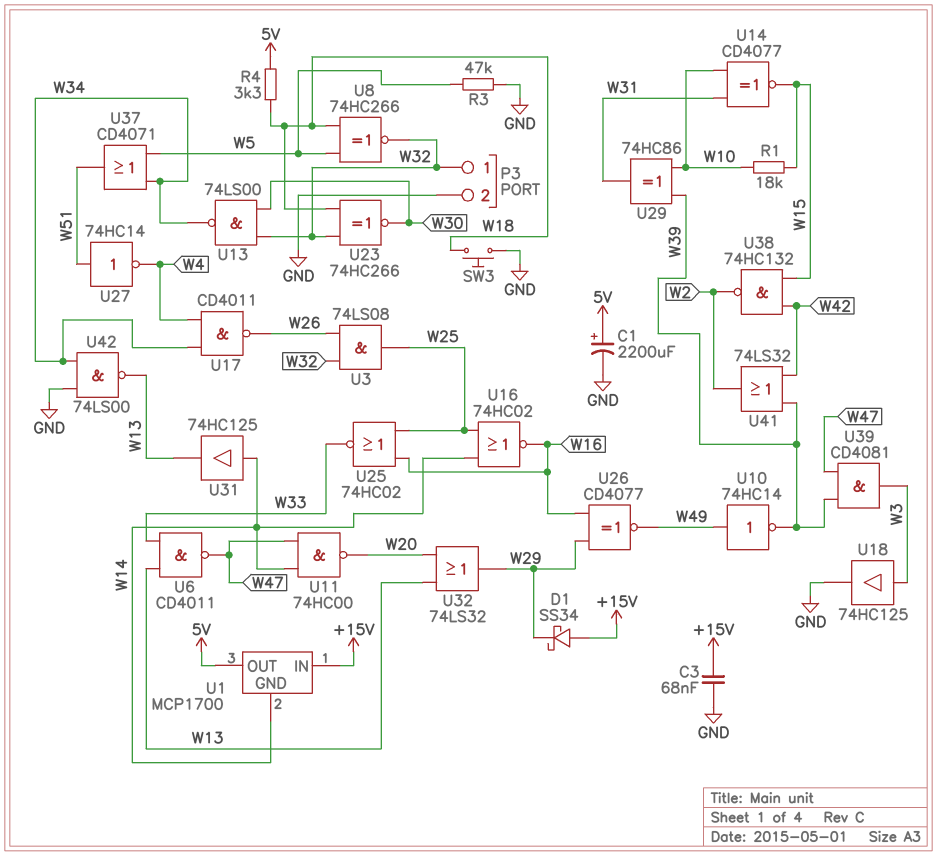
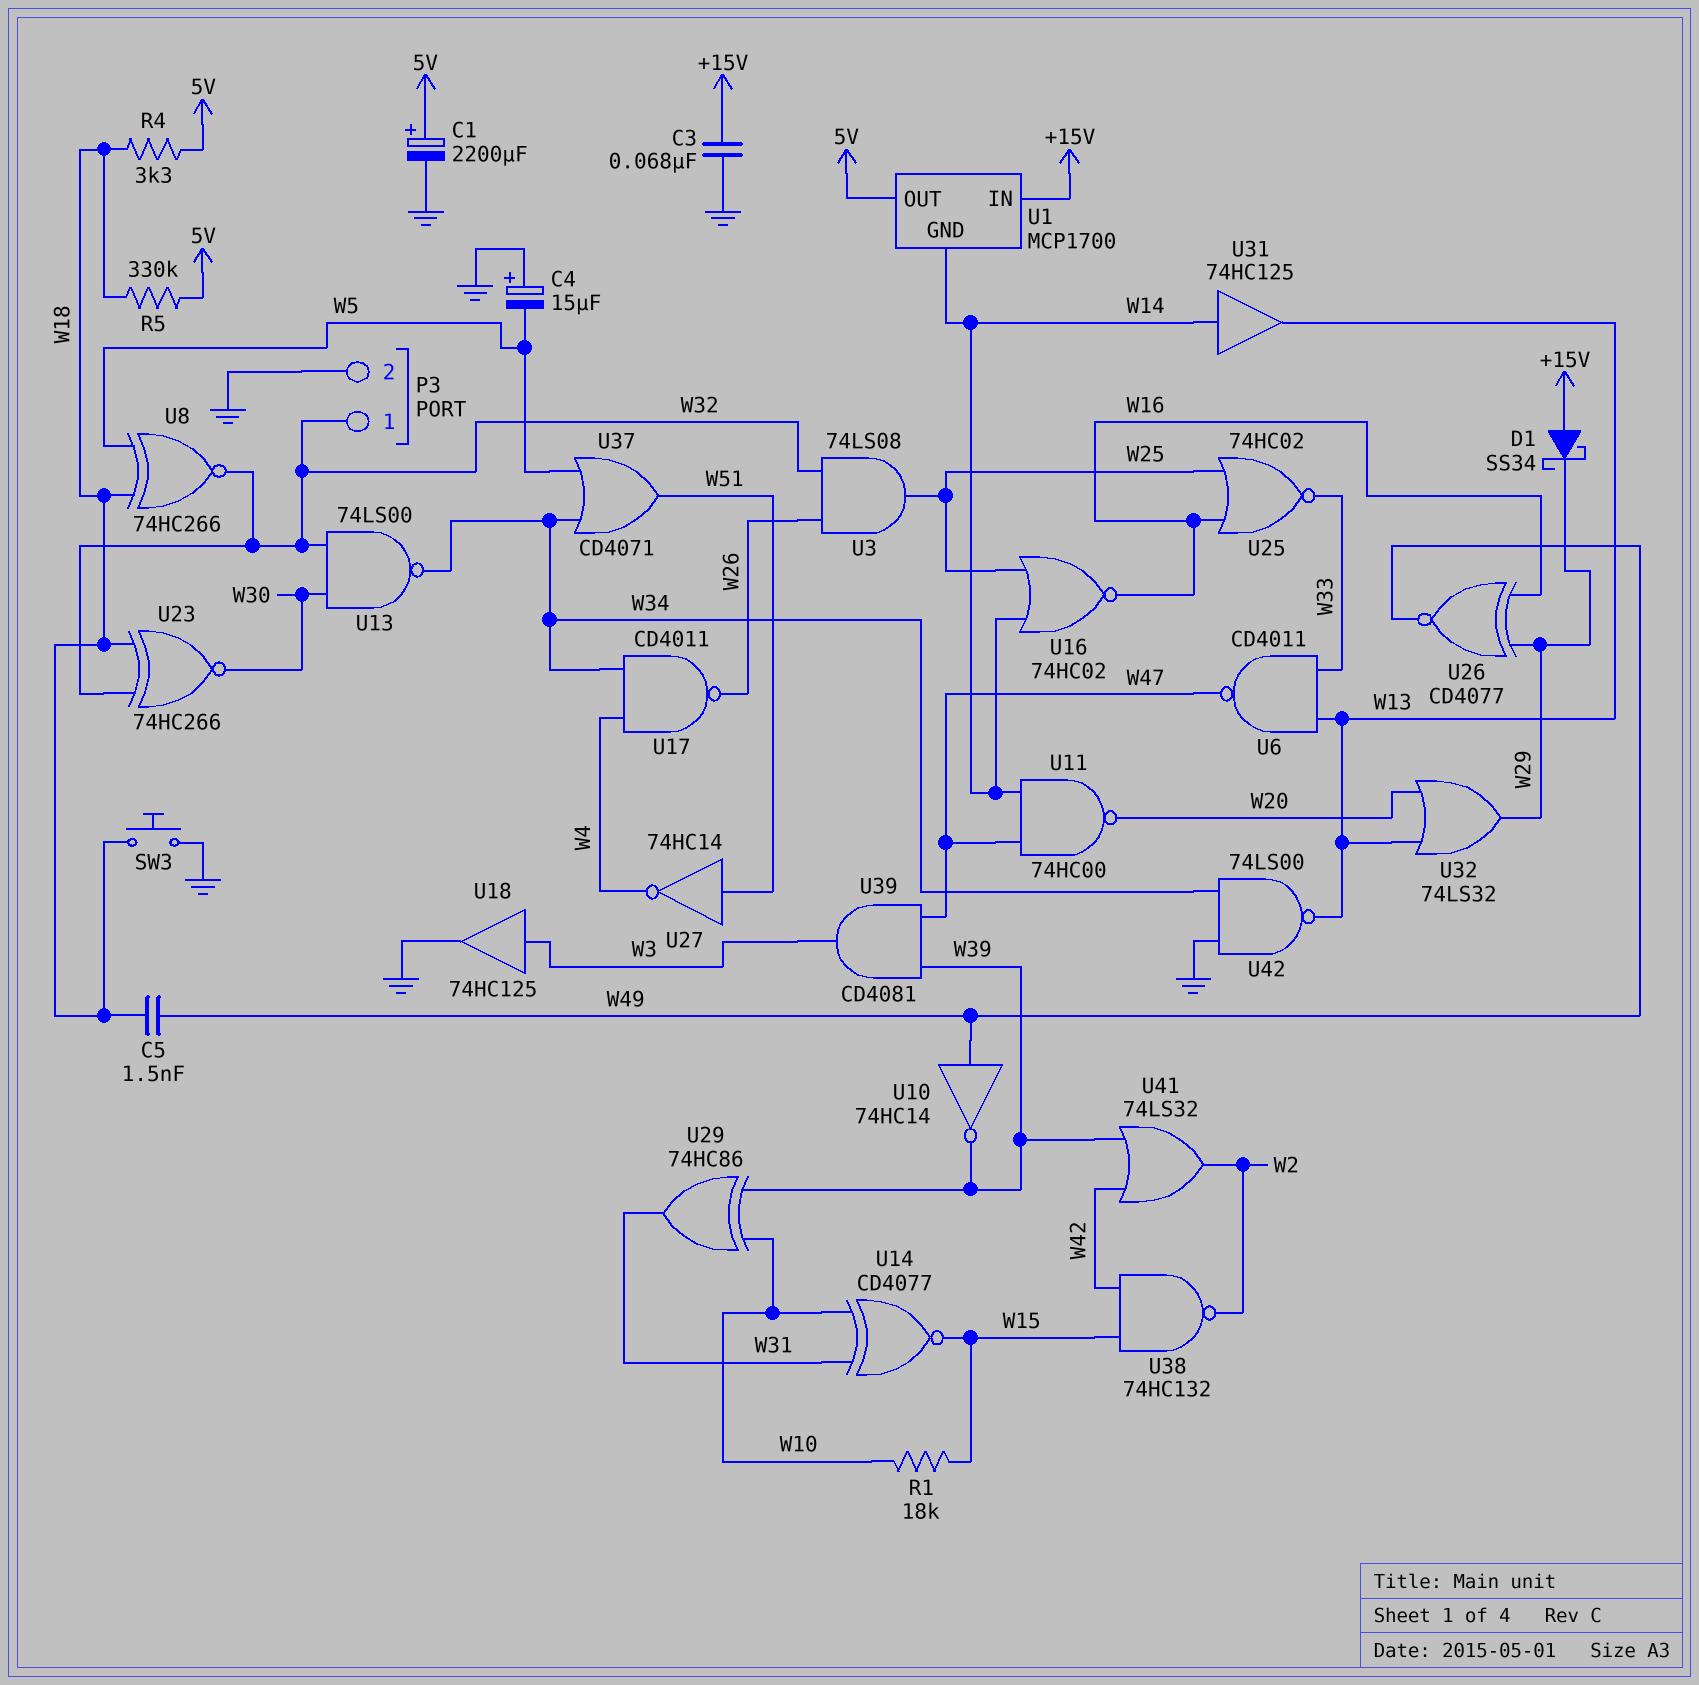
C4: none -> 15uF (plus GND, minus W5)
C5: none -> 1.5nF (W18, W49)
R3: 47k (GND, W5) -> none
R5: none -> 330k (5V, W18)

